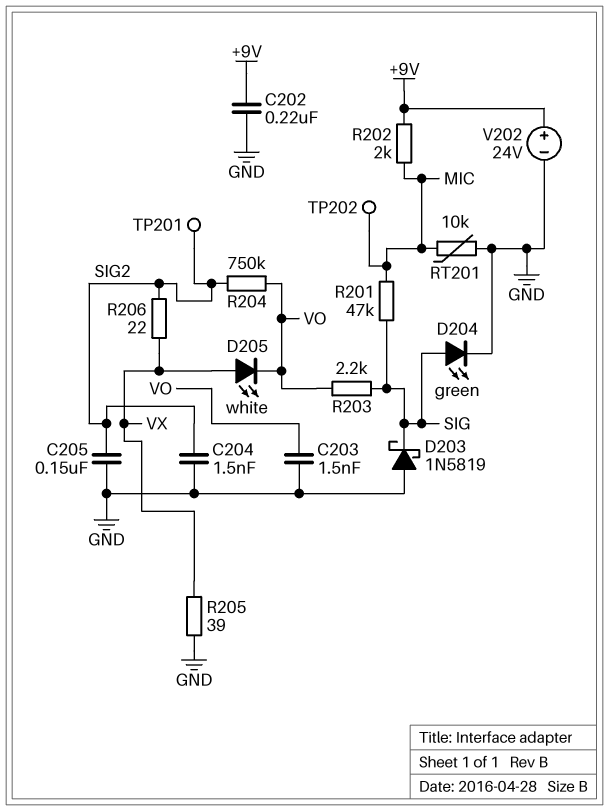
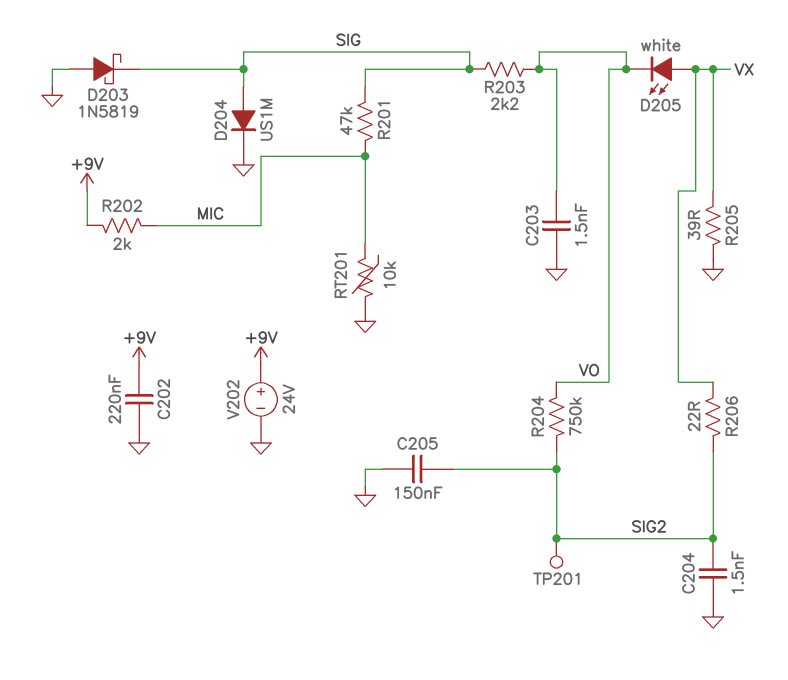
D204: LED green (A SIG, K GND) -> diode US1M (A SIG, K GND)
TP202: test point (MIC) -> none

